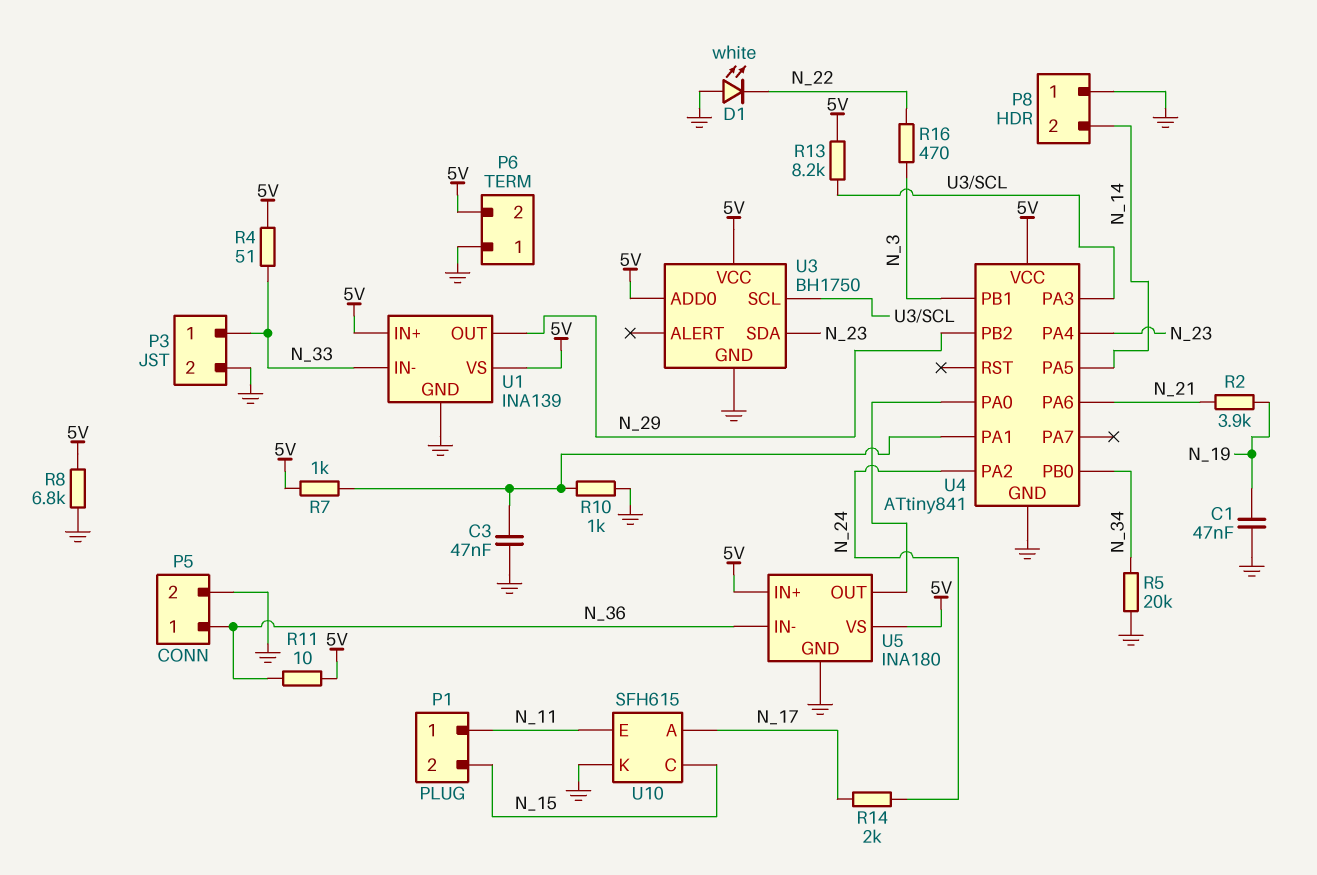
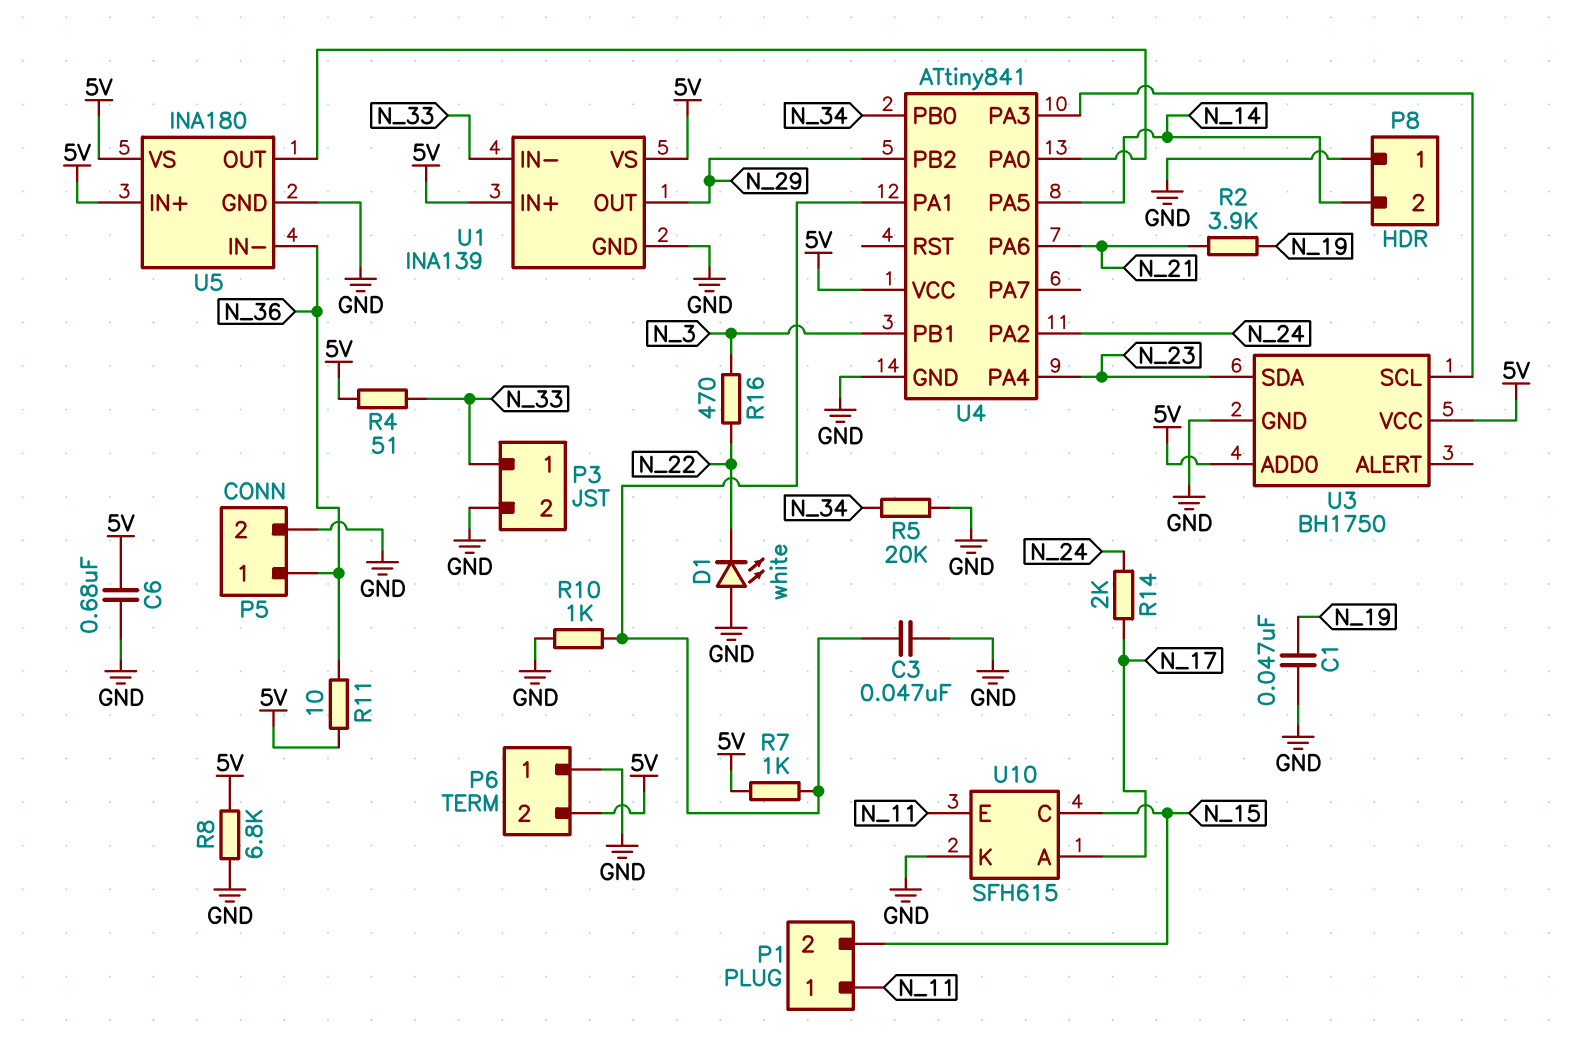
C6: none -> 680nF (5V, GND)
R13: 8.2k (5V, U3/SCL) -> none

